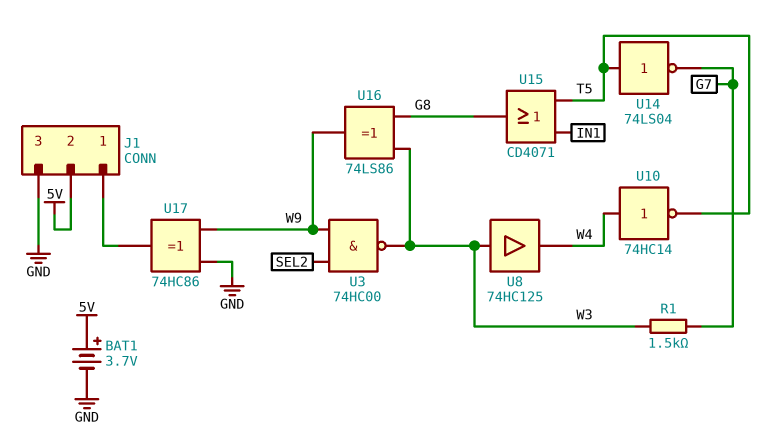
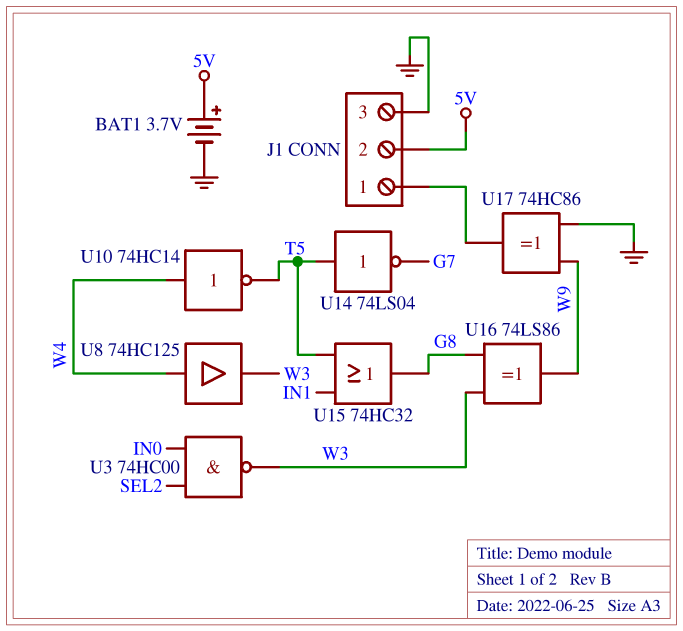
R1: 1.5k (G7, W3) -> none
U3: NAND 74HC00 (in SEL2, in W9, out W3) -> NAND 74HC00 (in IN0, in SEL2, out W3)
U8: buffer 74HC125 (in W3, out W4) -> buffer 74HC125 (in W4, out W3)
U15: OR CD4071 (in IN1, in T5, out G8) -> OR 74HC32 (in IN1, in T5, out G8)

